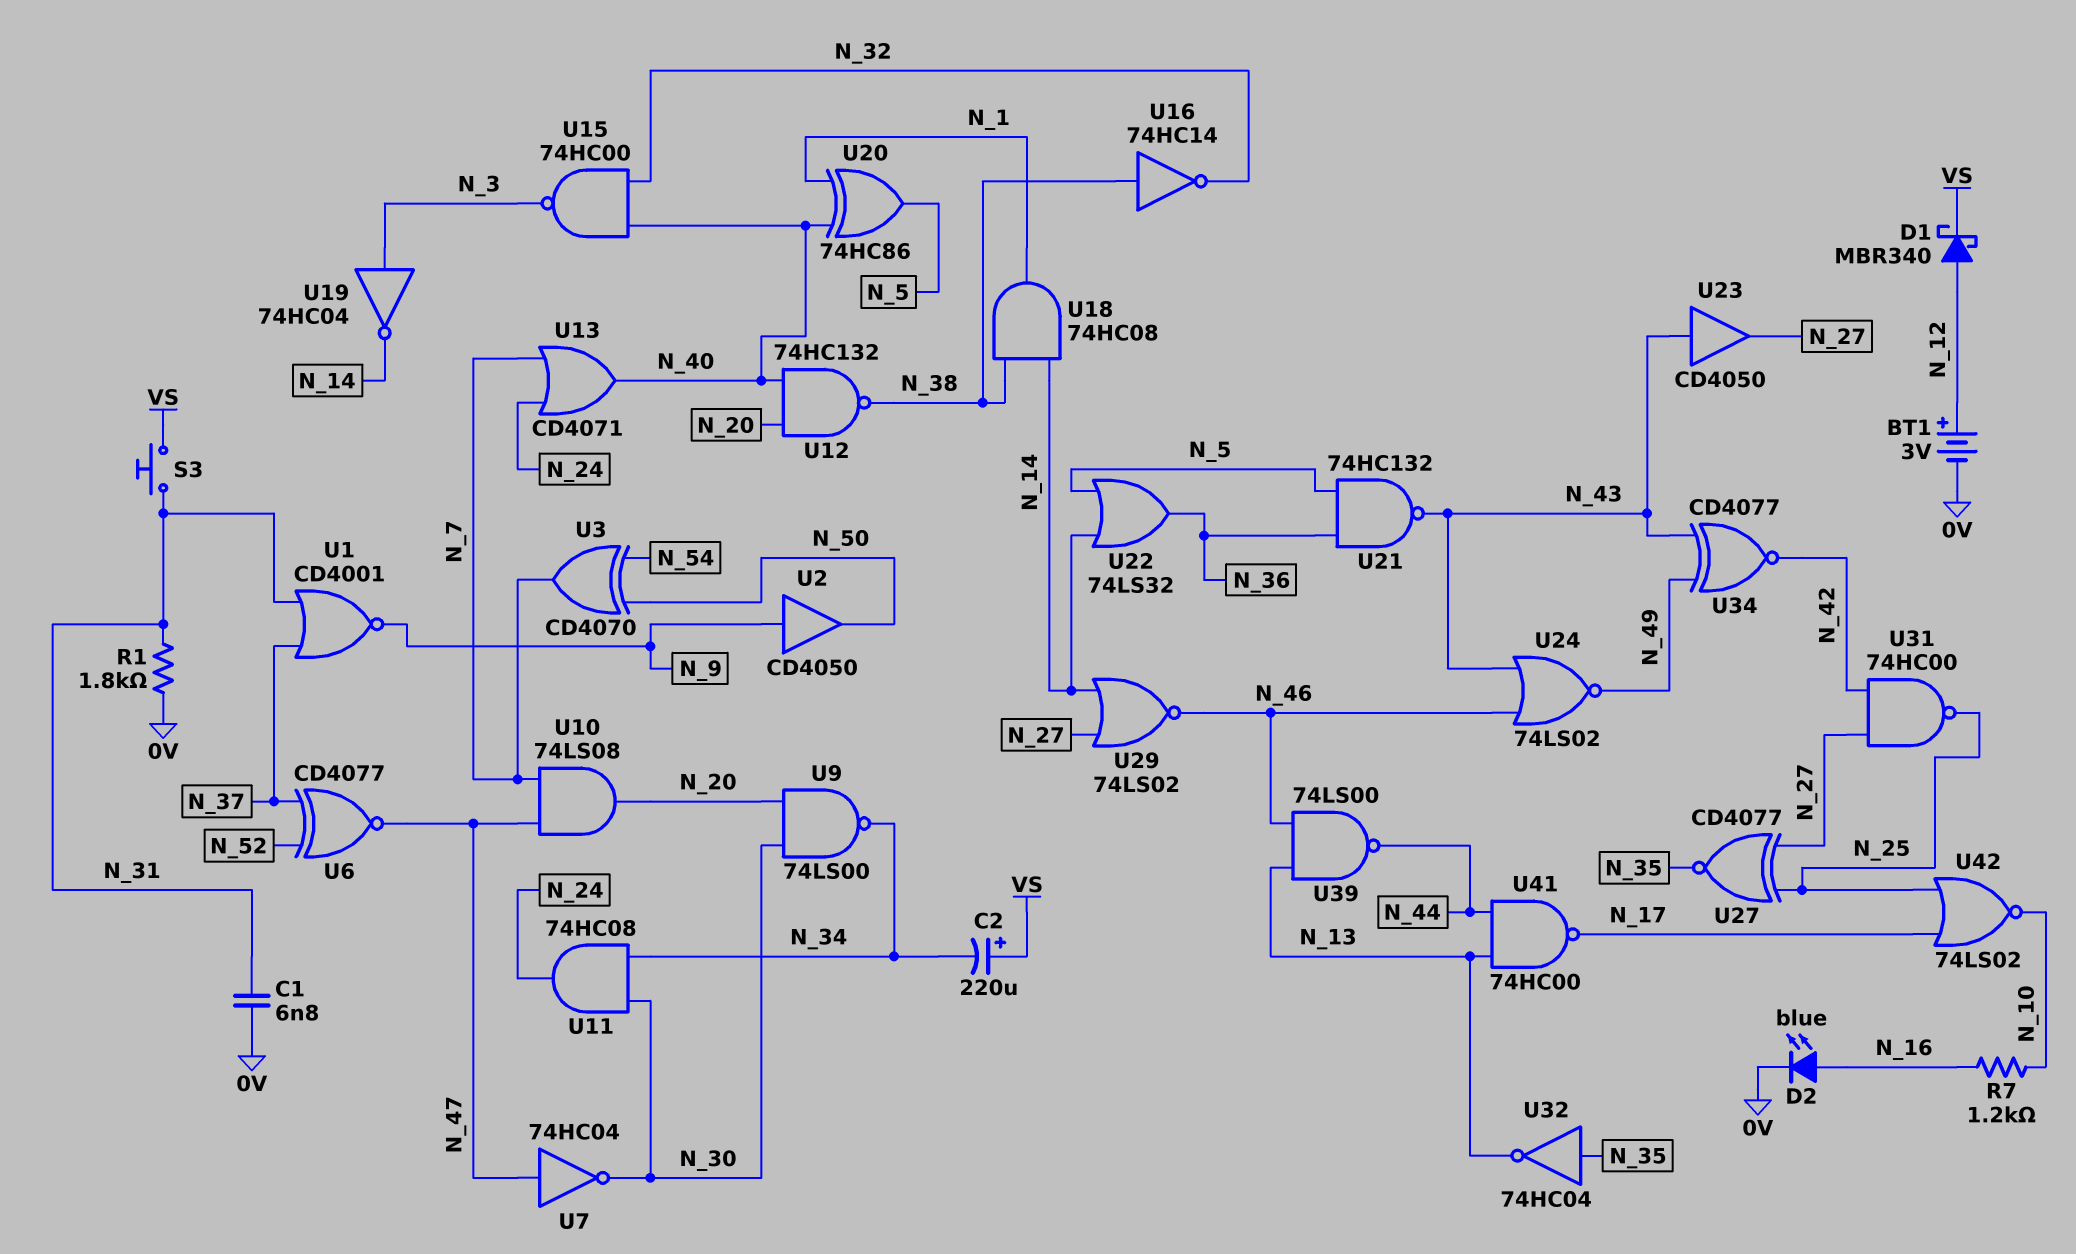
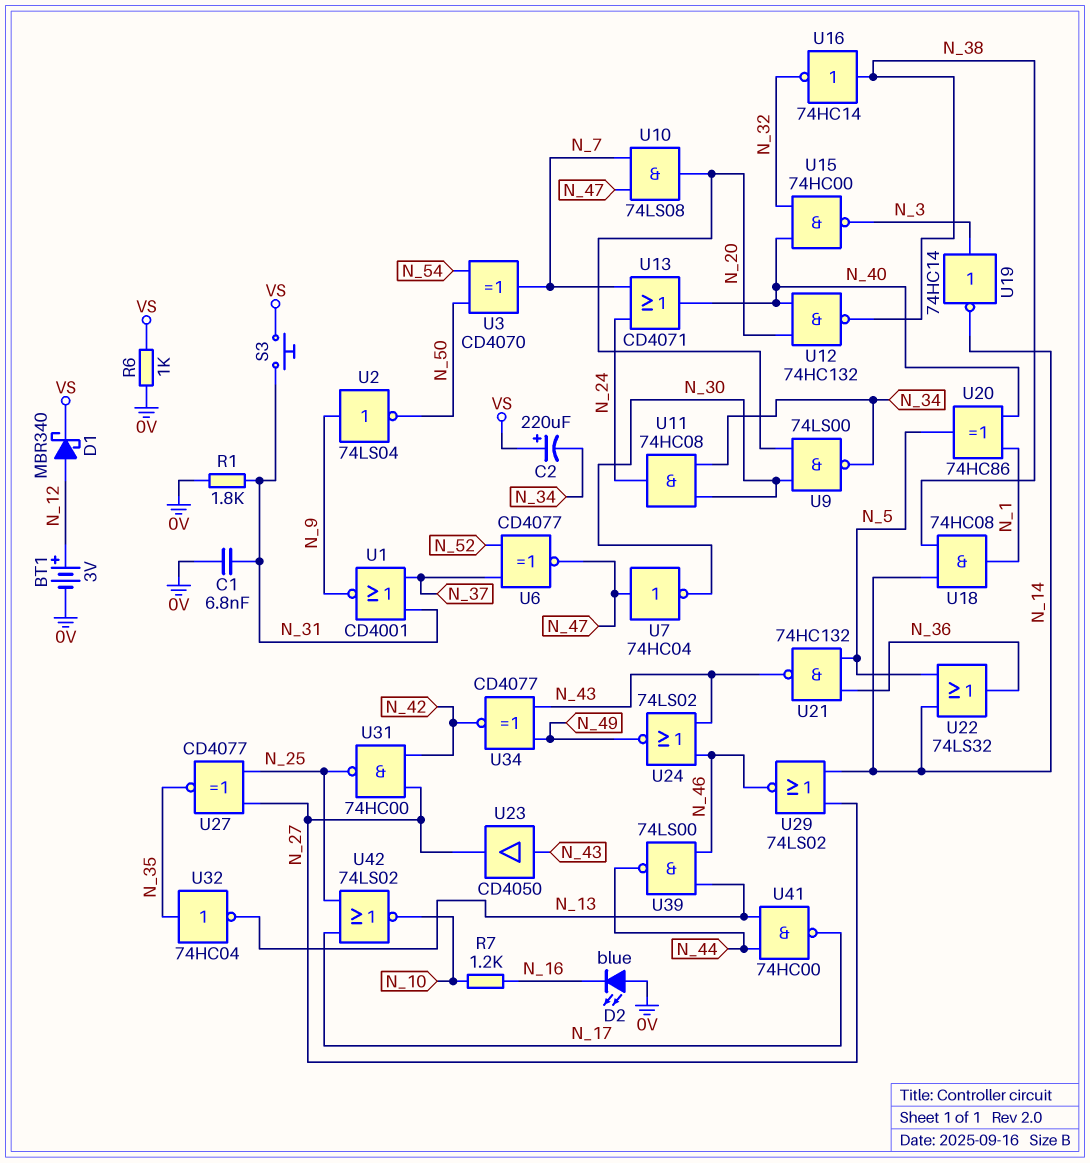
D2: LED blue (A N_16, K 0V) -> LED blue (A 0V, K N_16)
R6: none -> 1k (0V, VS)
U2: buffer CD4050 (in N_9, out N_50) -> NOT 74LS04 (in N_9, out N_50)
U19: NOT 74HC04 (in N_3, out N_14) -> NOT 74HC14 (in N_3, out N_14)

